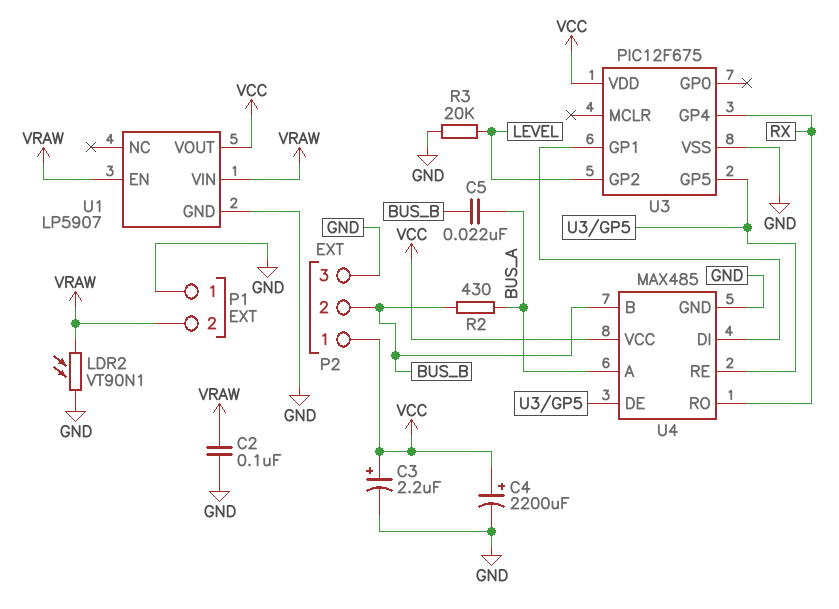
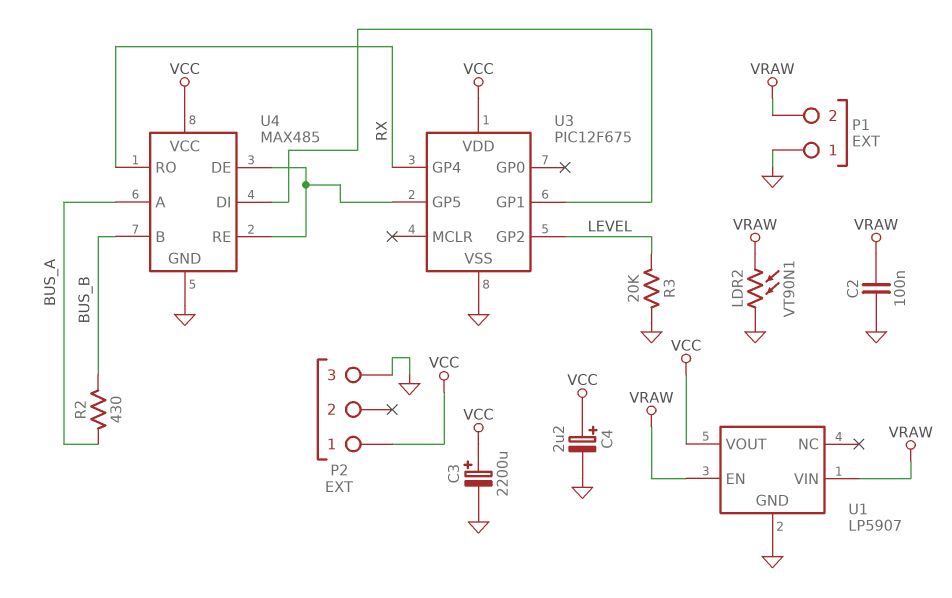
C3: 2.2uF (plus VCC, minus GND) -> 2200uF (plus VCC, minus GND)
C4: 2200uF (plus VCC, minus GND) -> 2.2uF (plus VCC, minus GND)
C5: 22nF (BUS_A, BUS_B) -> none
P2 pin 2: BUS_B -> none

